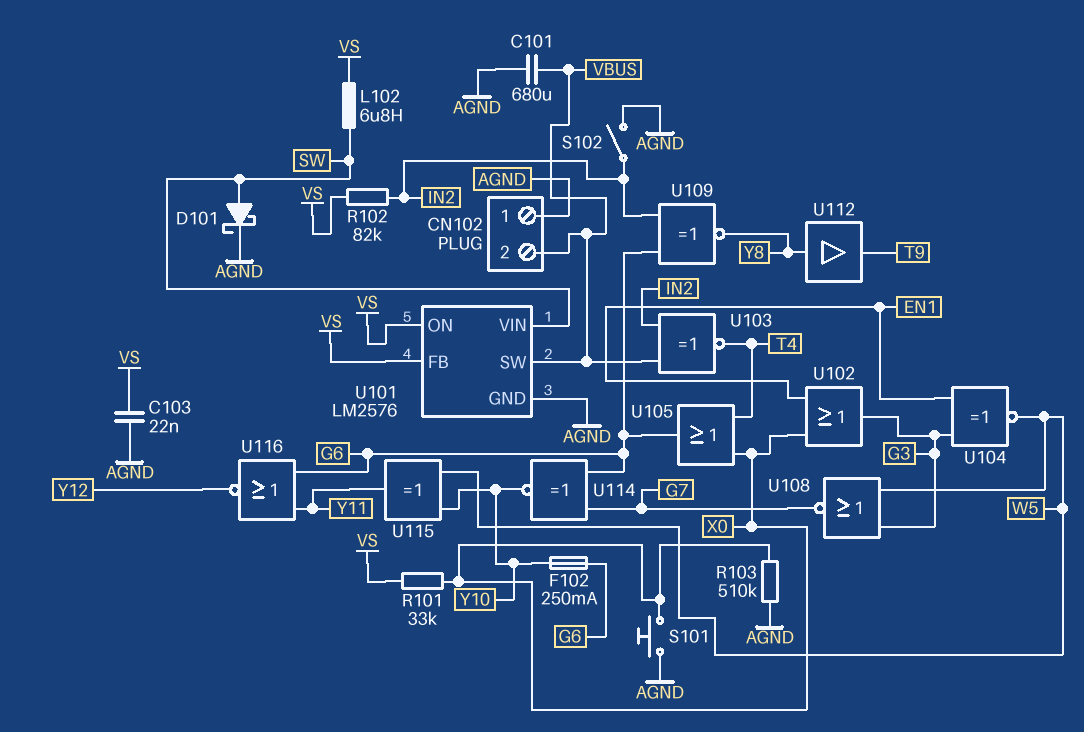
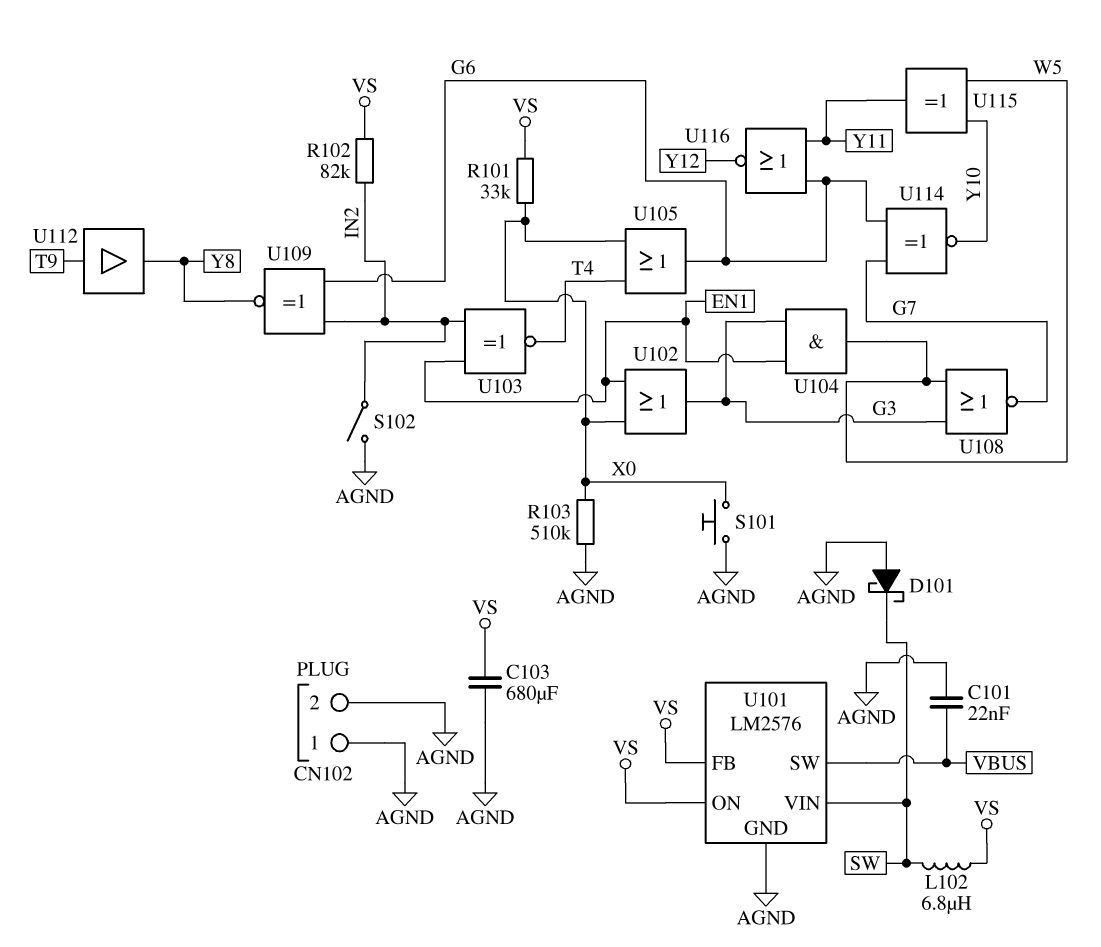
C101: 680uF (AGND, VBUS) -> 22nF (AGND, VBUS)
C103: 22nF (AGND, VS) -> 680uF (AGND, VS)
CN102 pin 2: VBUS -> AGND
D101: schottky (A SW, K AGND) -> schottky (A AGND, K SW)
F102: 250mA (G6, Y10) -> none
U103: XNOR (in IN2, in VBUS, out T4) -> XNOR (in EN1, in IN2, out T4)
U104: XNOR (in EN1, in G3, out W5) -> AND (in EN1, in G3, out W5)
U112: buffer (in Y8, out T9) -> buffer (in T9, out Y8)

